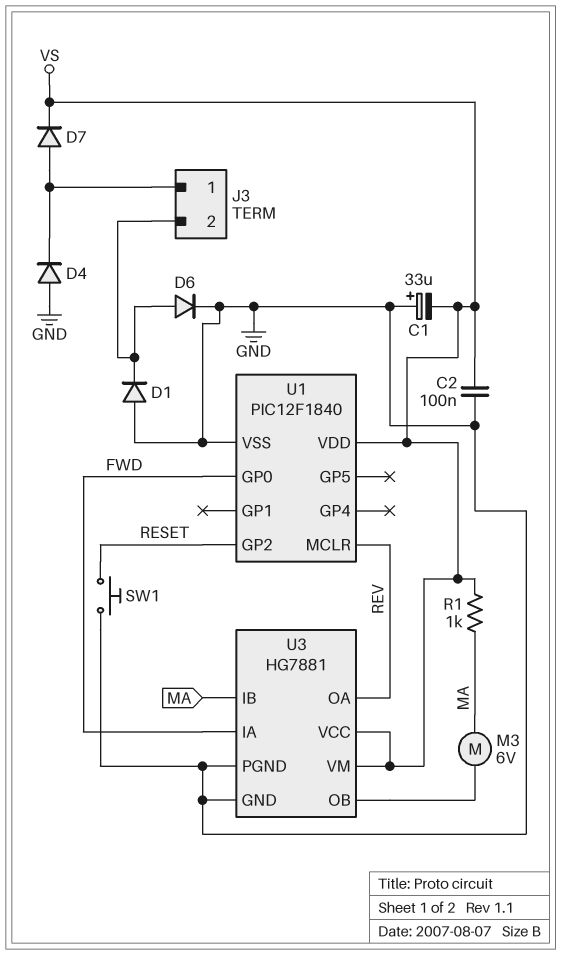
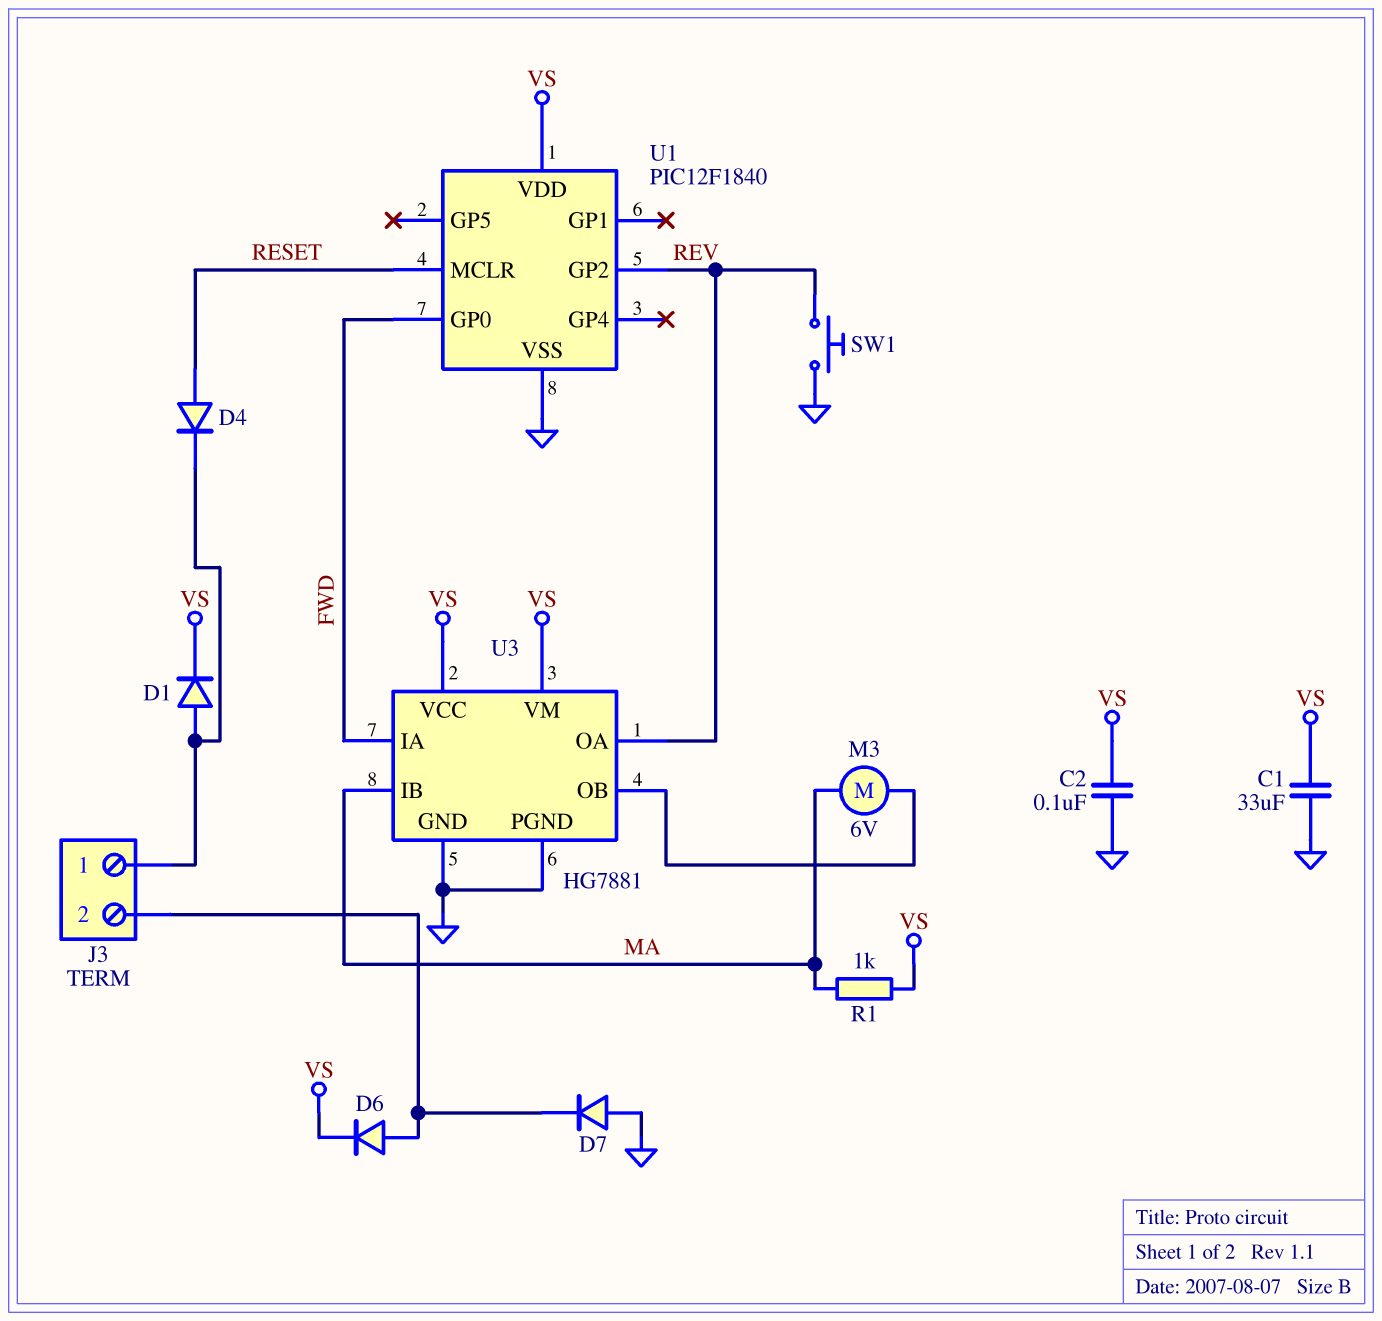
C1: 33uF (plus GND, minus VS) -> 33uF (GND, VS)
D1: diode (A GND, K J3/2) -> diode (A J3/1, K VS)
D4: diode (A GND, K J3/1) -> diode (A RESET, K J3/1)
D6: diode (A J3/2, K GND) -> diode (A J3/2, K VS)
D7: diode (A J3/1, K VS) -> diode (A GND, K J3/2)
SW1: button (GND, RESET) -> button (GND, REV)
U1 pin GP2: RESET -> REV
U1 pin MCLR: REV -> RESET

